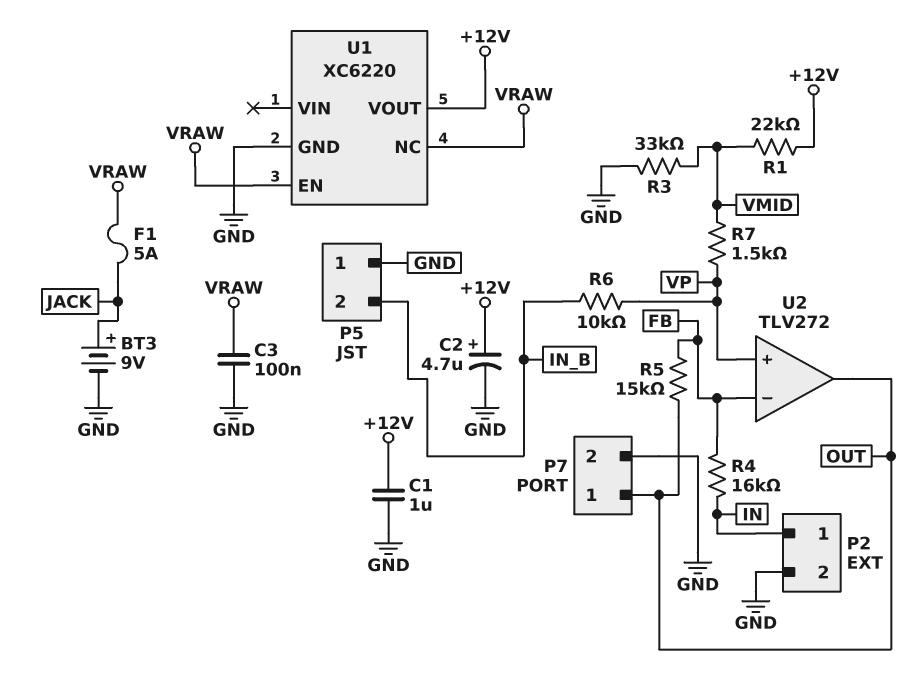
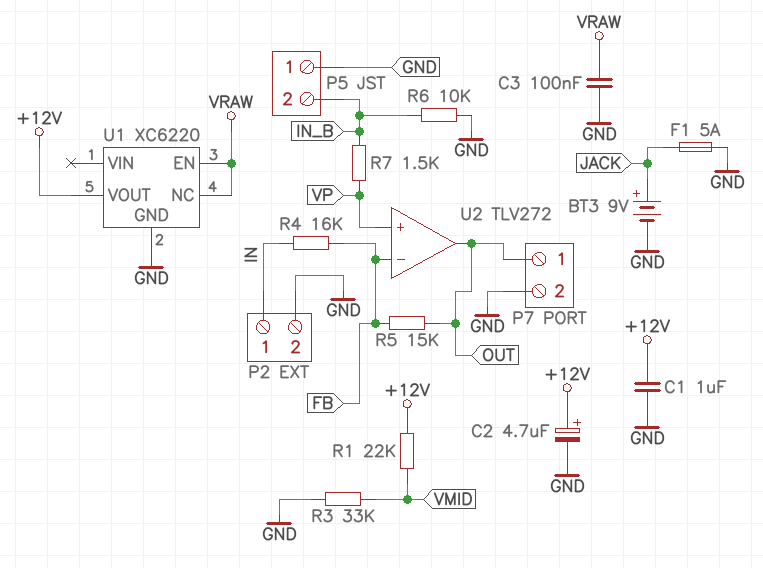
F1: 5A (JACK, VRAW) -> 5A (GND, JACK)
R6: 10k (IN_B, VP) -> 10k (GND, IN_B)
R7: 1.5k (VMID, VP) -> 1.5k (IN_B, VP)

